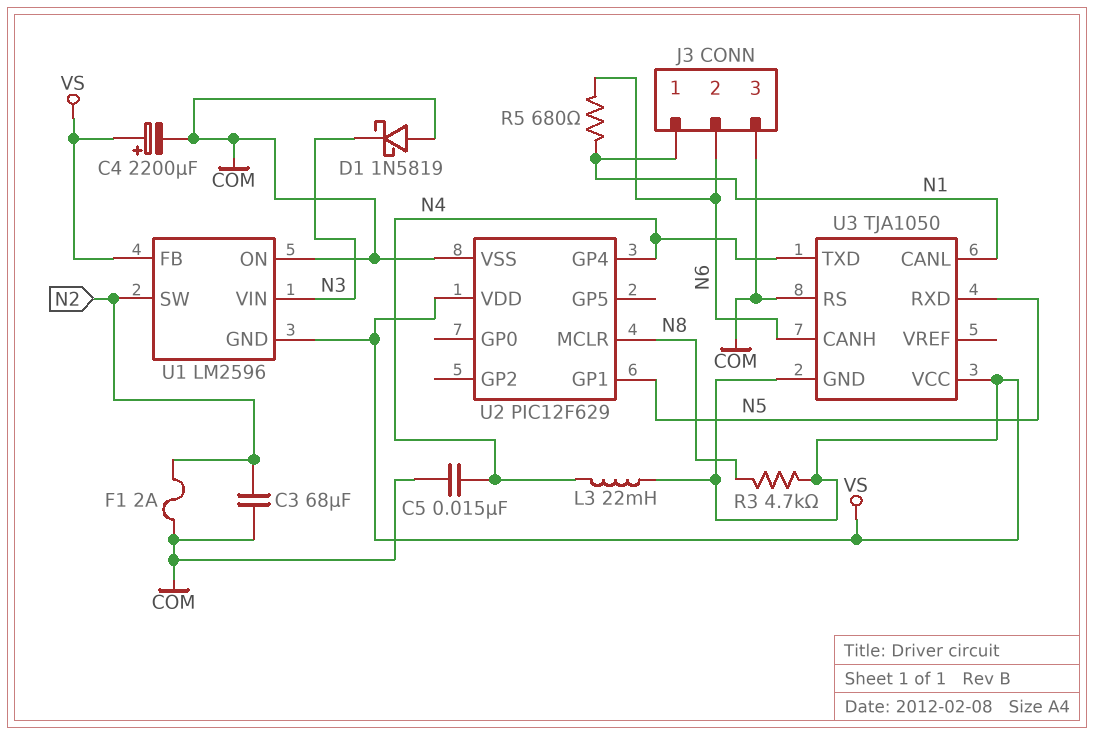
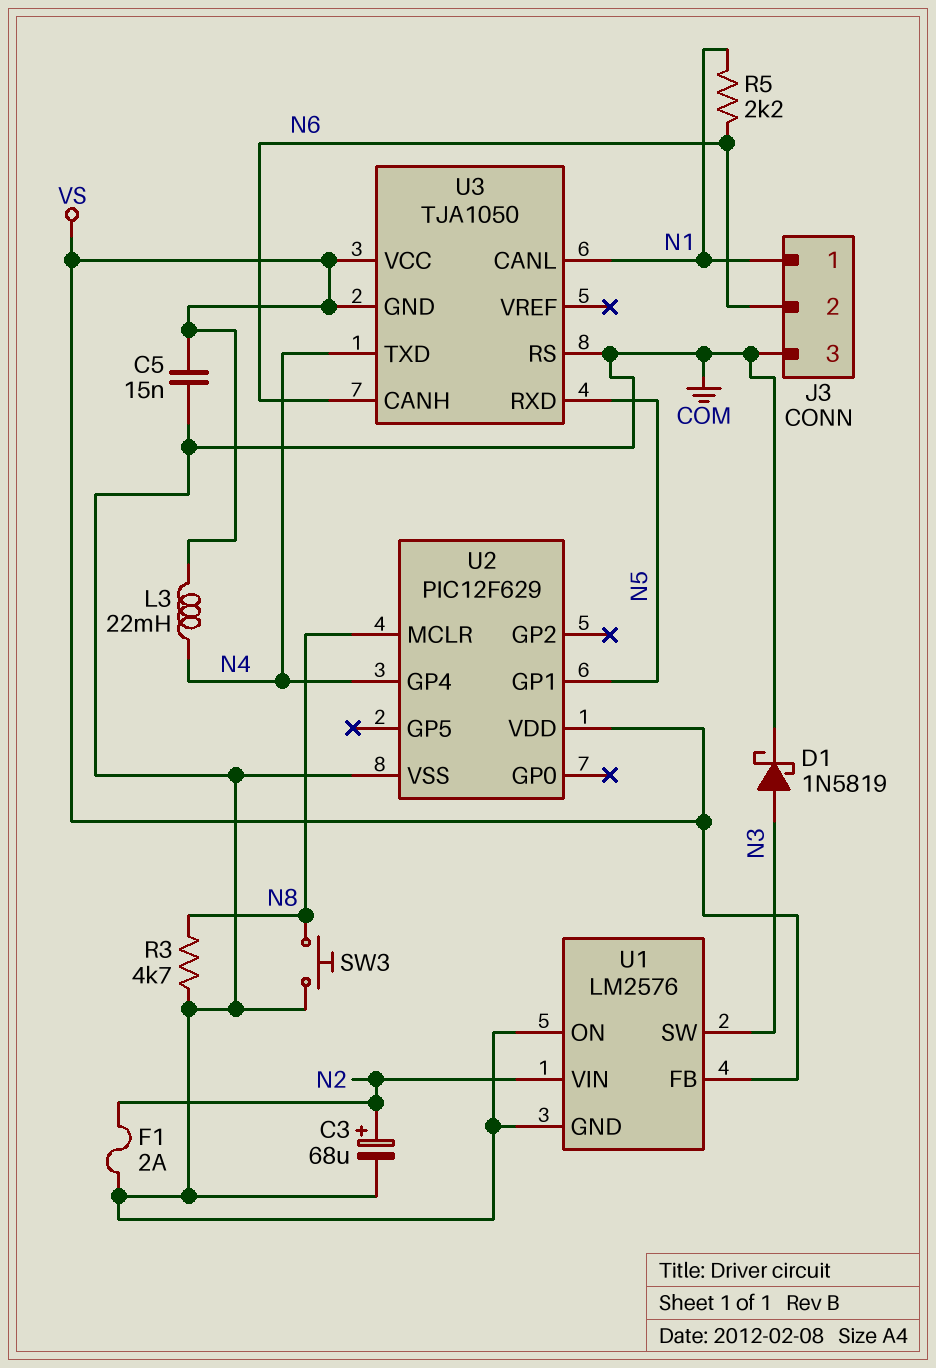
C3: 68uF (COM, N2) -> 68uF (plus N2, minus COM)
C4: 2200uF (plus VS, minus COM) -> none
C5: 15nF (COM, N4) -> 15nF (COM, VS)
D1: schottky 1N5819 (A COM, K N3) -> schottky 1N5819 (A N3, K COM)
R3: 4.7k (N8, VS) -> 4.7k (COM, N8)
R5: 680 (N1, N6) -> 2.2k (N1, N6)
SW3: none -> button (COM, N8)
U1: LM2596 -> LM2576
U1 pin GND: VS -> COM
U1 pin SW: N2 -> N3
U1 pin VIN: N3 -> N2

